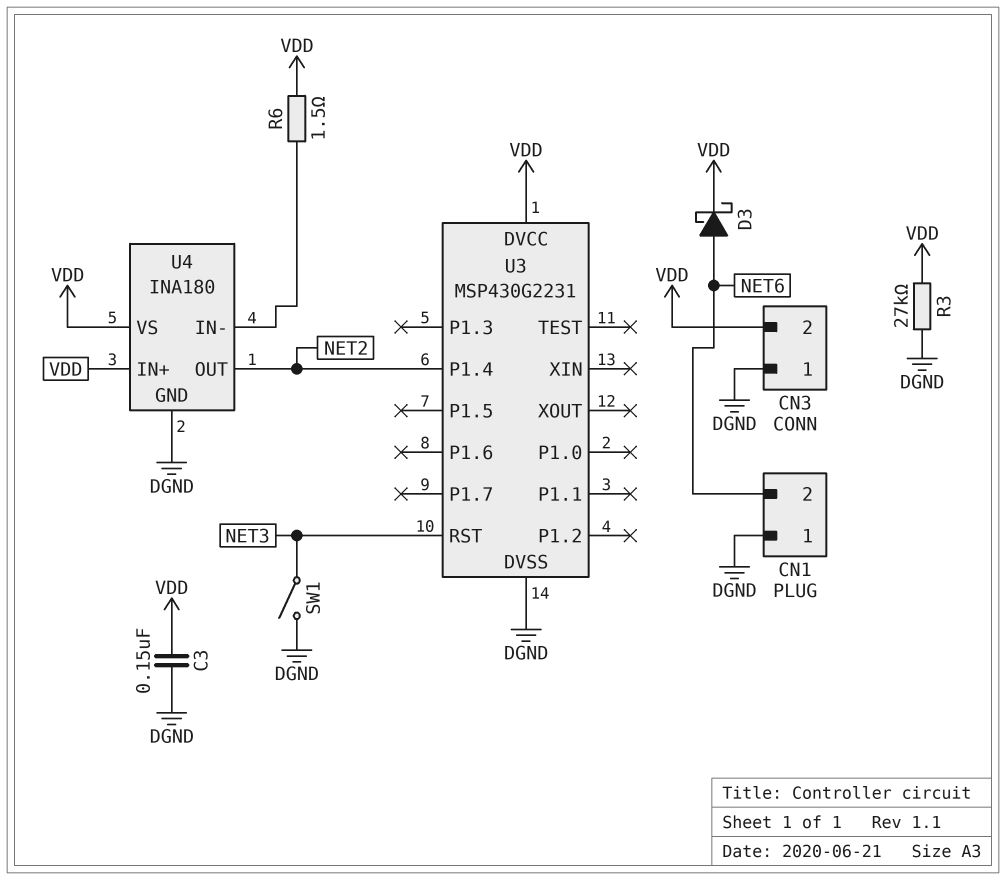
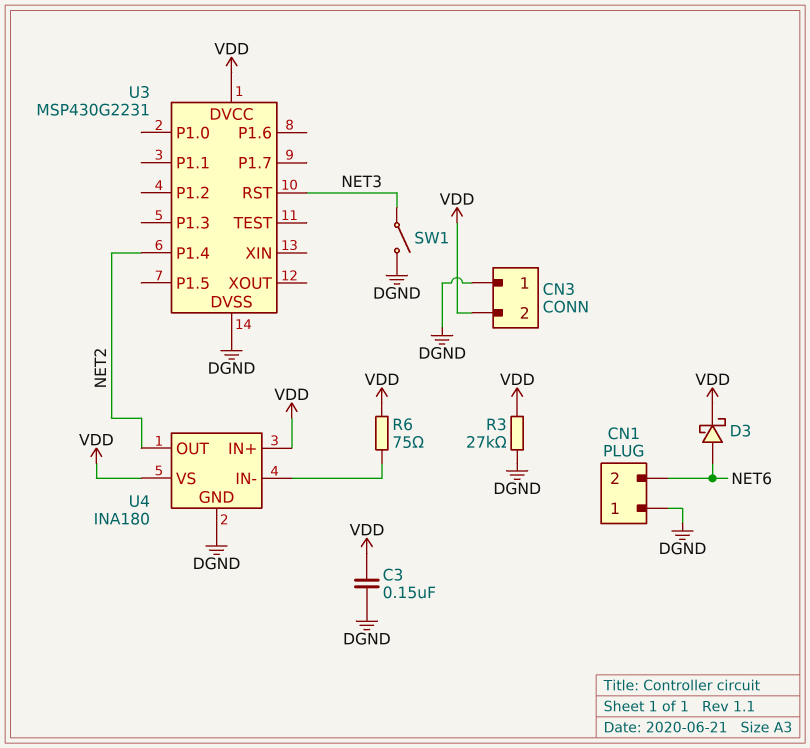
R6: 1.5 (U4/IN-, VDD) -> 75 (U4/IN-, VDD)

